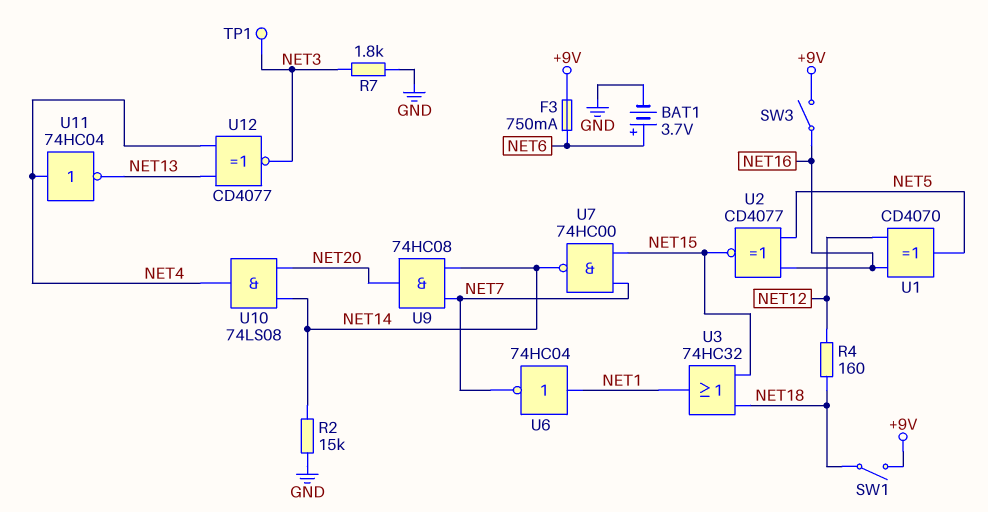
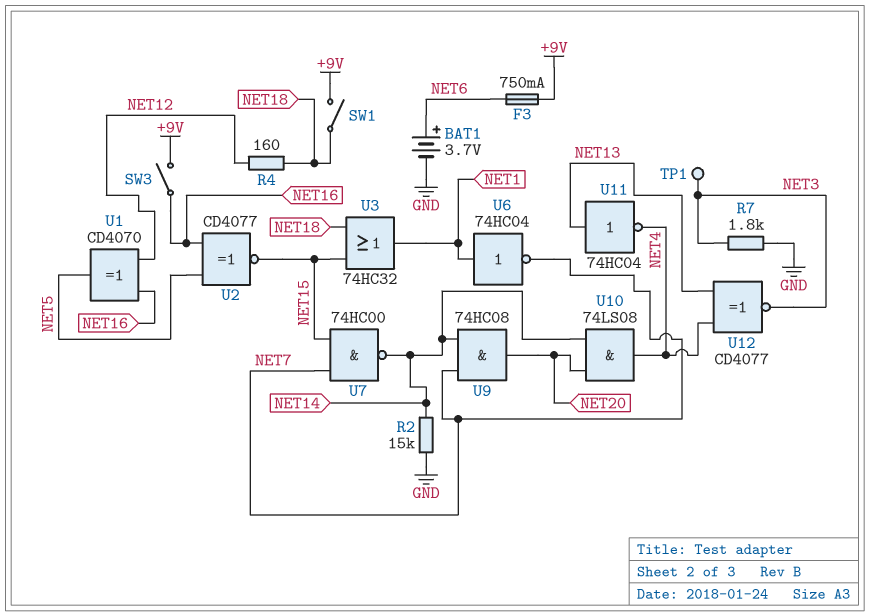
U11: NOT 74HC04 (in NET4, out NET13) -> NOT 74HC04 (in NET13, out NET4)

